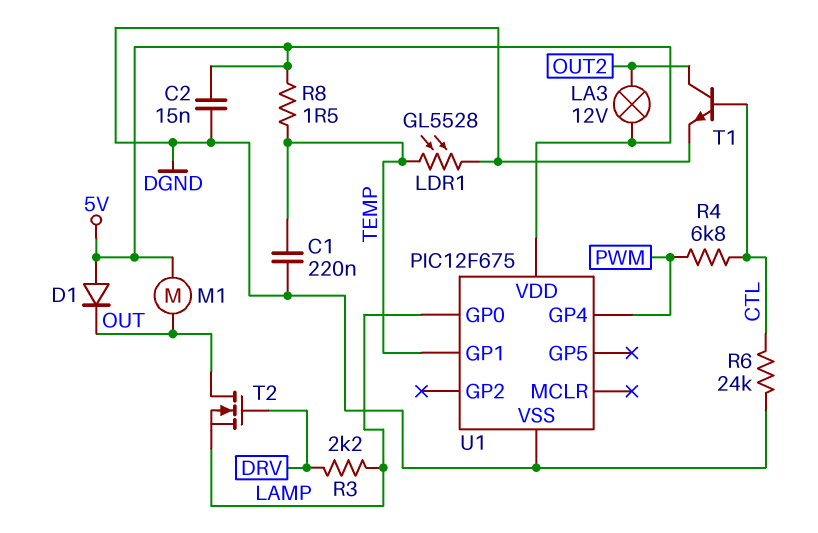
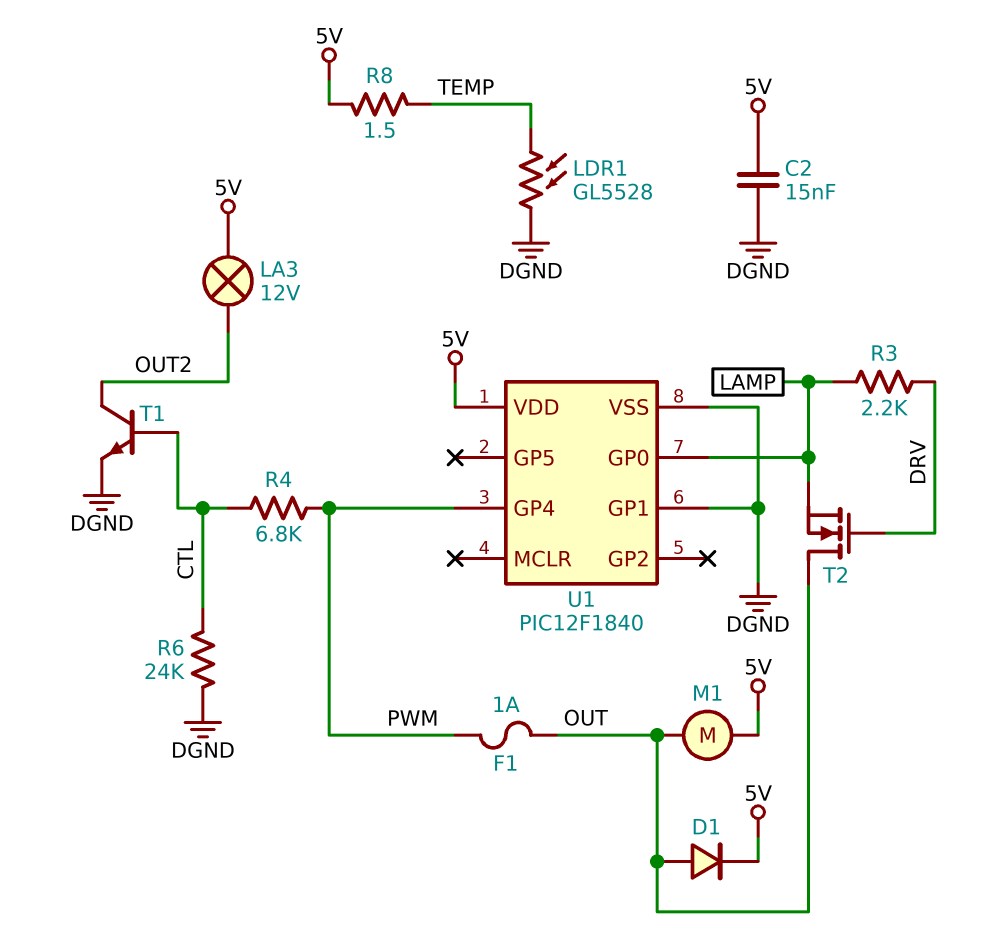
C1: 220nF (DGND, TEMP) -> none
D1: diode (A 5V, K OUT) -> diode (A OUT, K 5V)
F1: none -> 1A (OUT, PWM)
U1: PIC12F675 -> PIC12F1840
U1 pin GP1: TEMP -> DGND

